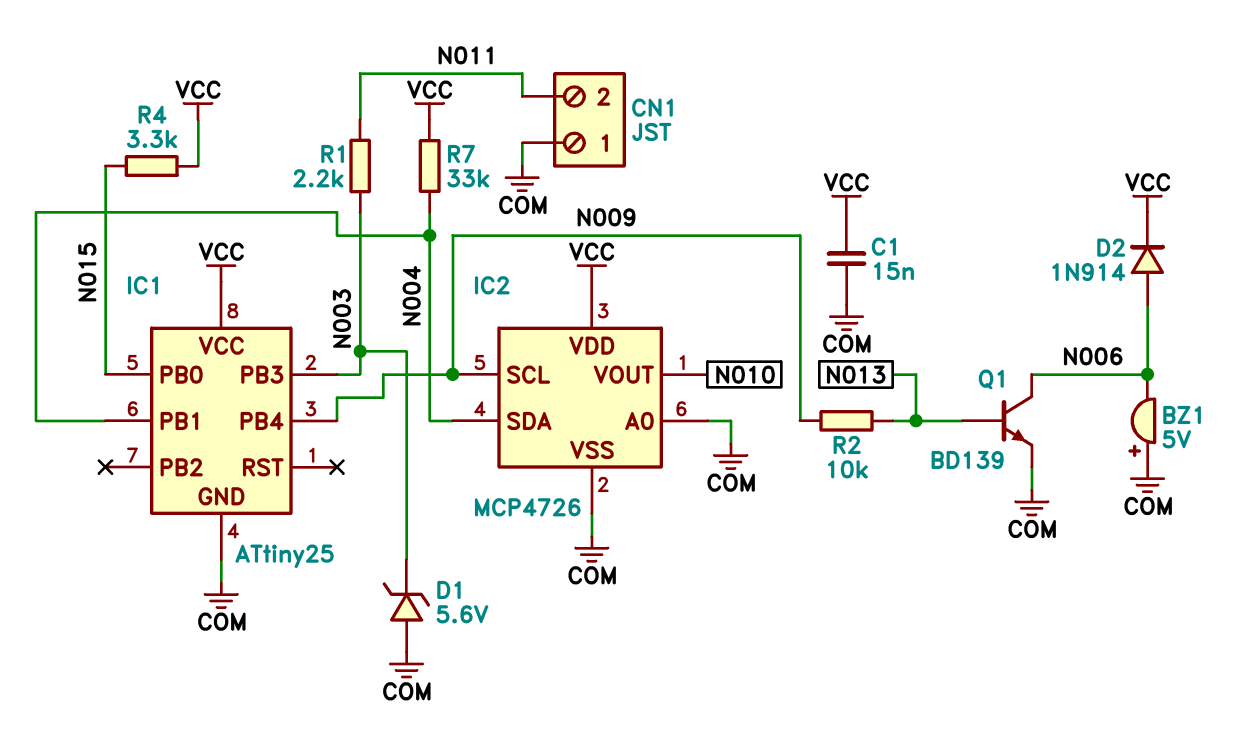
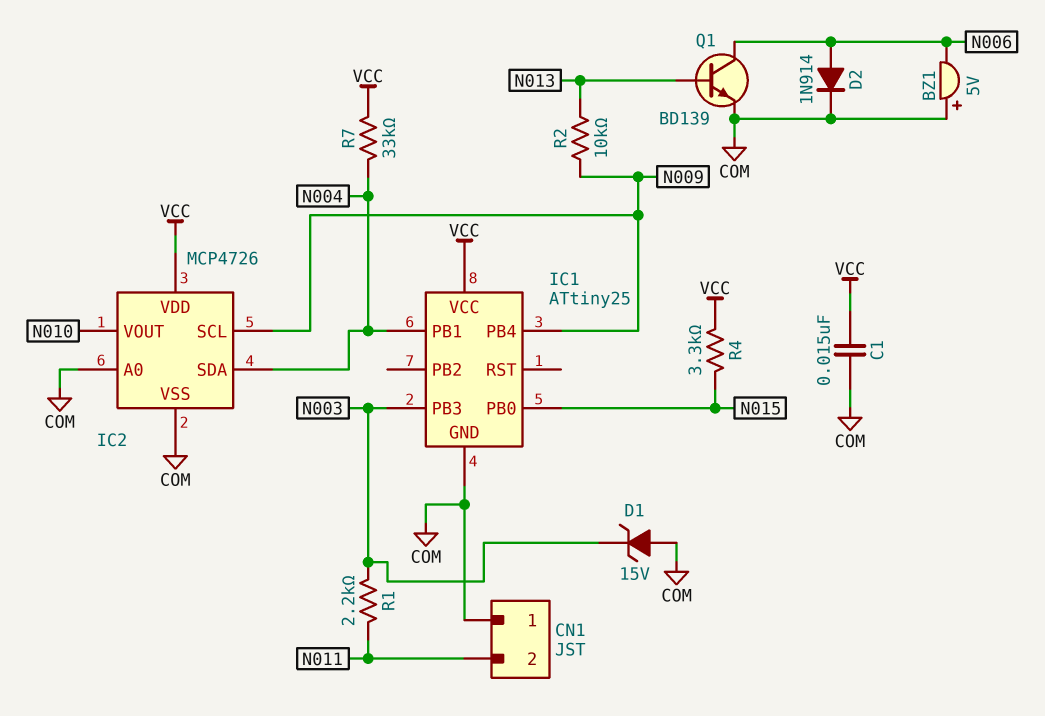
D1: zener 5.6V (A COM, K N003) -> zener 15V (A COM, K N003)
D2: diode 1N914 (A N006, K VCC) -> diode 1N914 (A N006, K COM)

